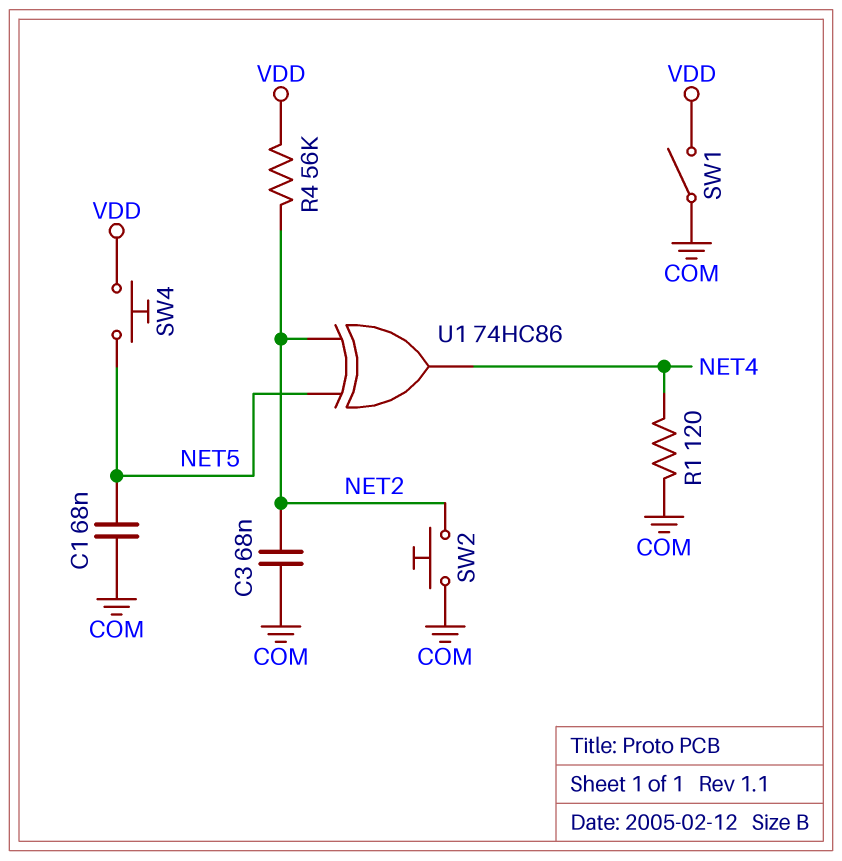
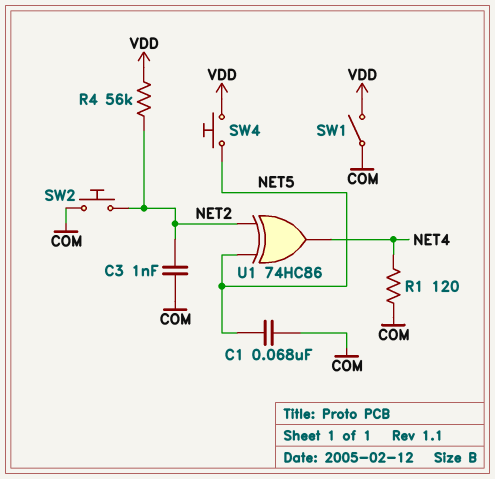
C3: 68nF (COM, NET2) -> 1nF (COM, NET2)

